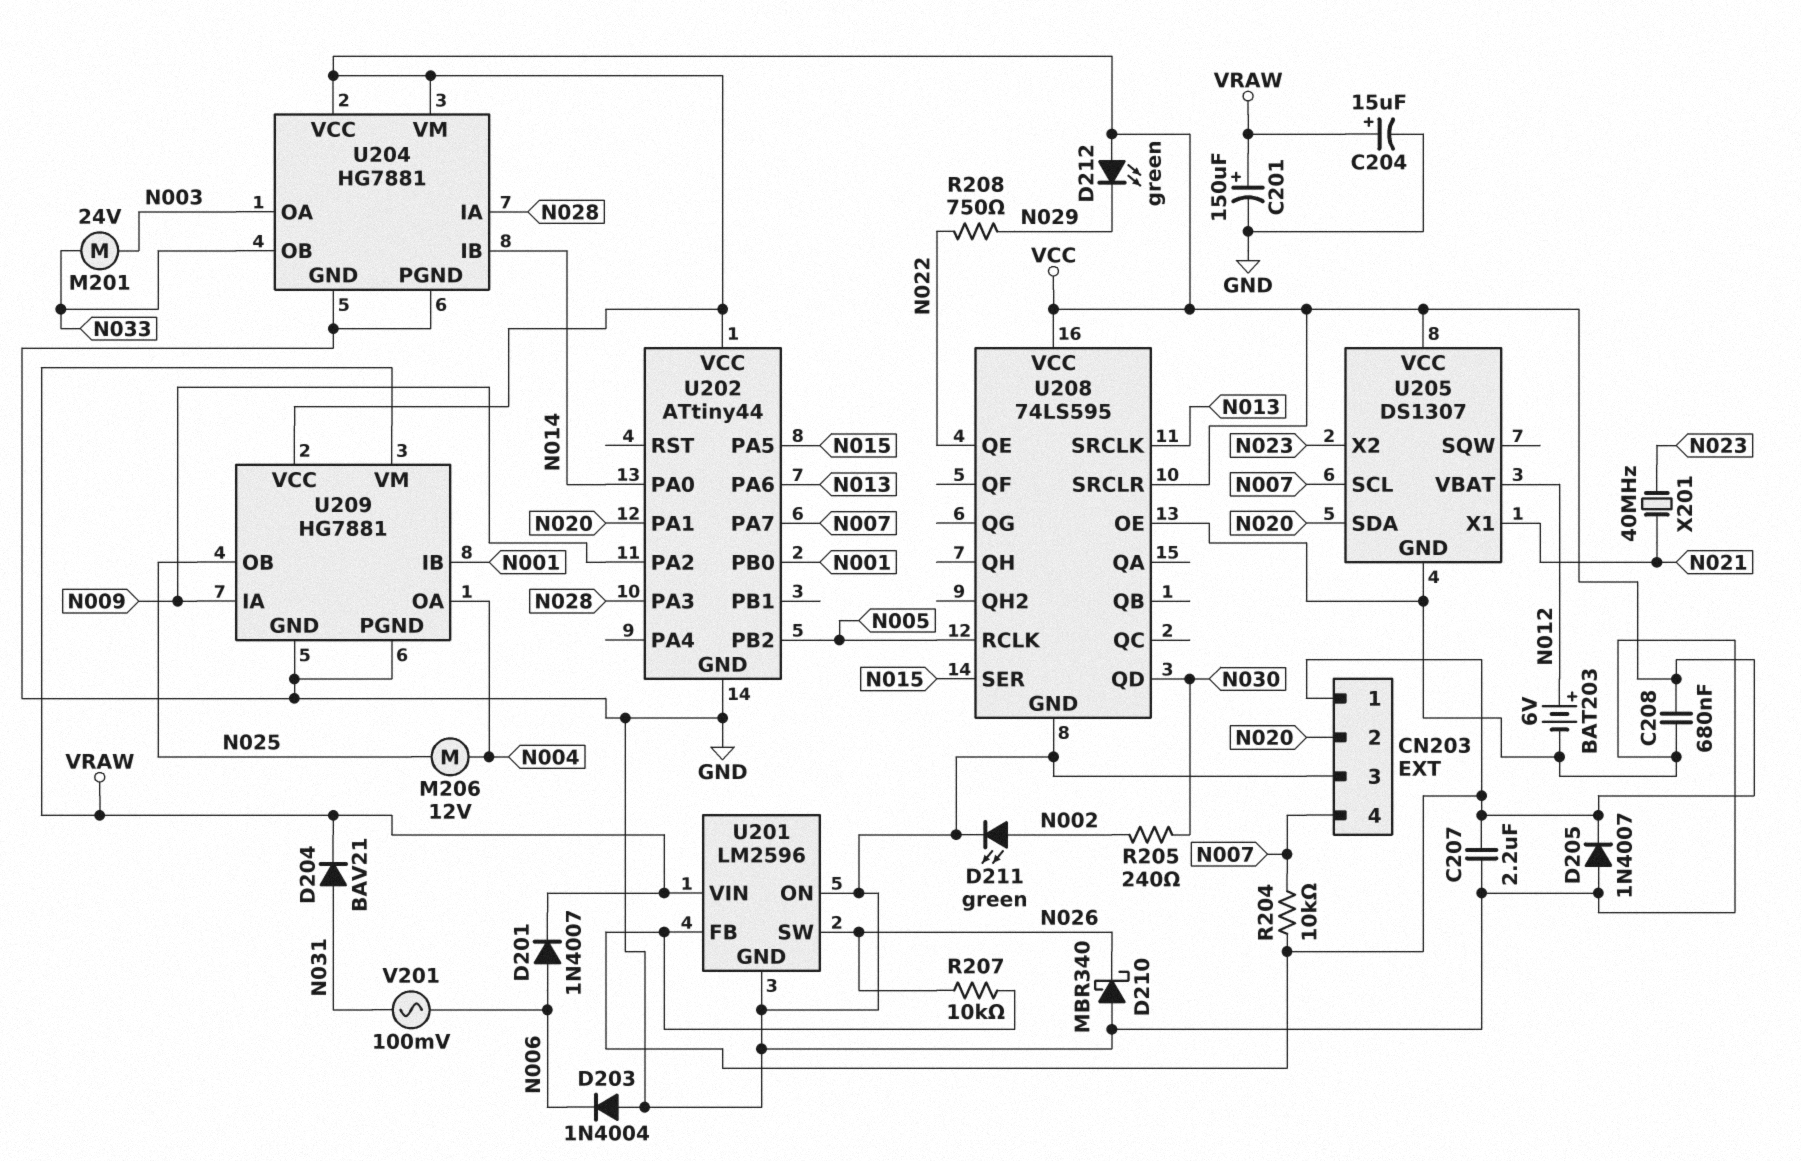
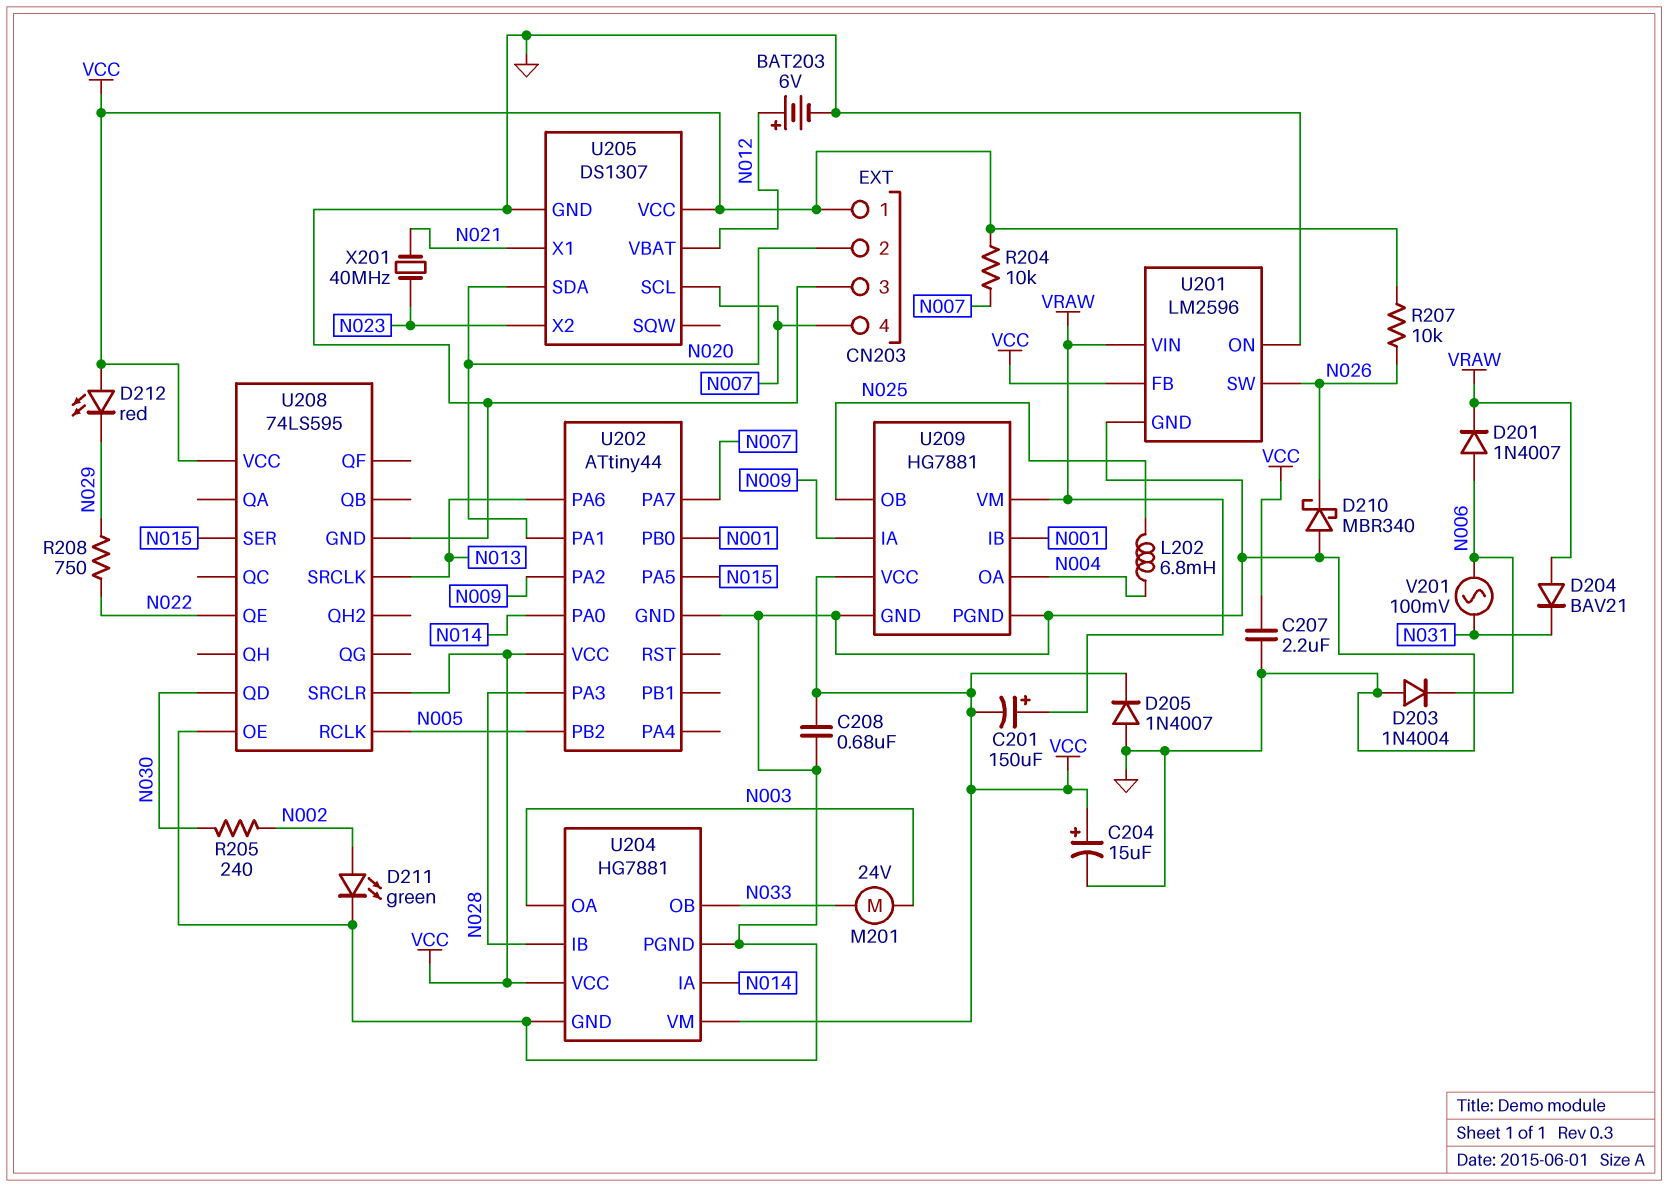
C201: 150uF (plus VRAW, minus GND) -> 150uF (plus VRAW, minus VCC)
C204: 15uF (plus VRAW, minus GND) -> 15uF (plus VCC, minus GND)
D204: diode BAV21 (A N031, K VRAW) -> diode BAV21 (A VRAW, K N031)
D212: LED green (A VCC, K N029) -> LED red (A VCC, K N029)
L202: none -> 6.8mH (N004, N025)
M206: motor 12V (N004, N025) -> none
U204 pin IA: N028 -> N014
U204 pin IB: N014 -> N028

